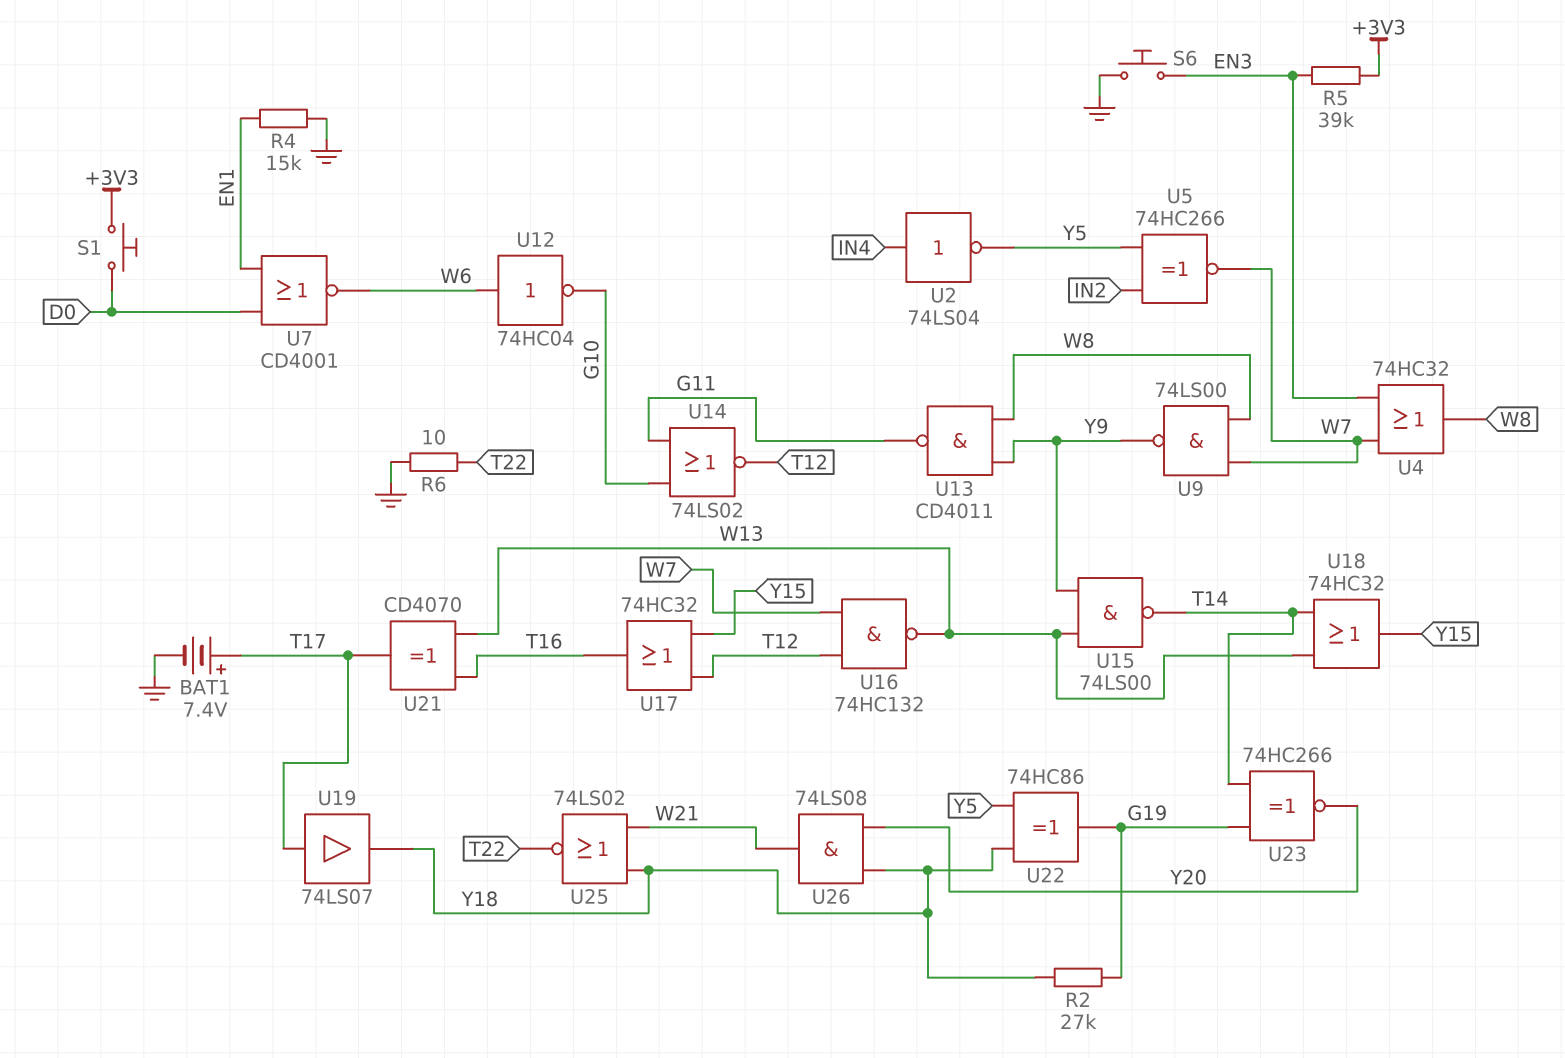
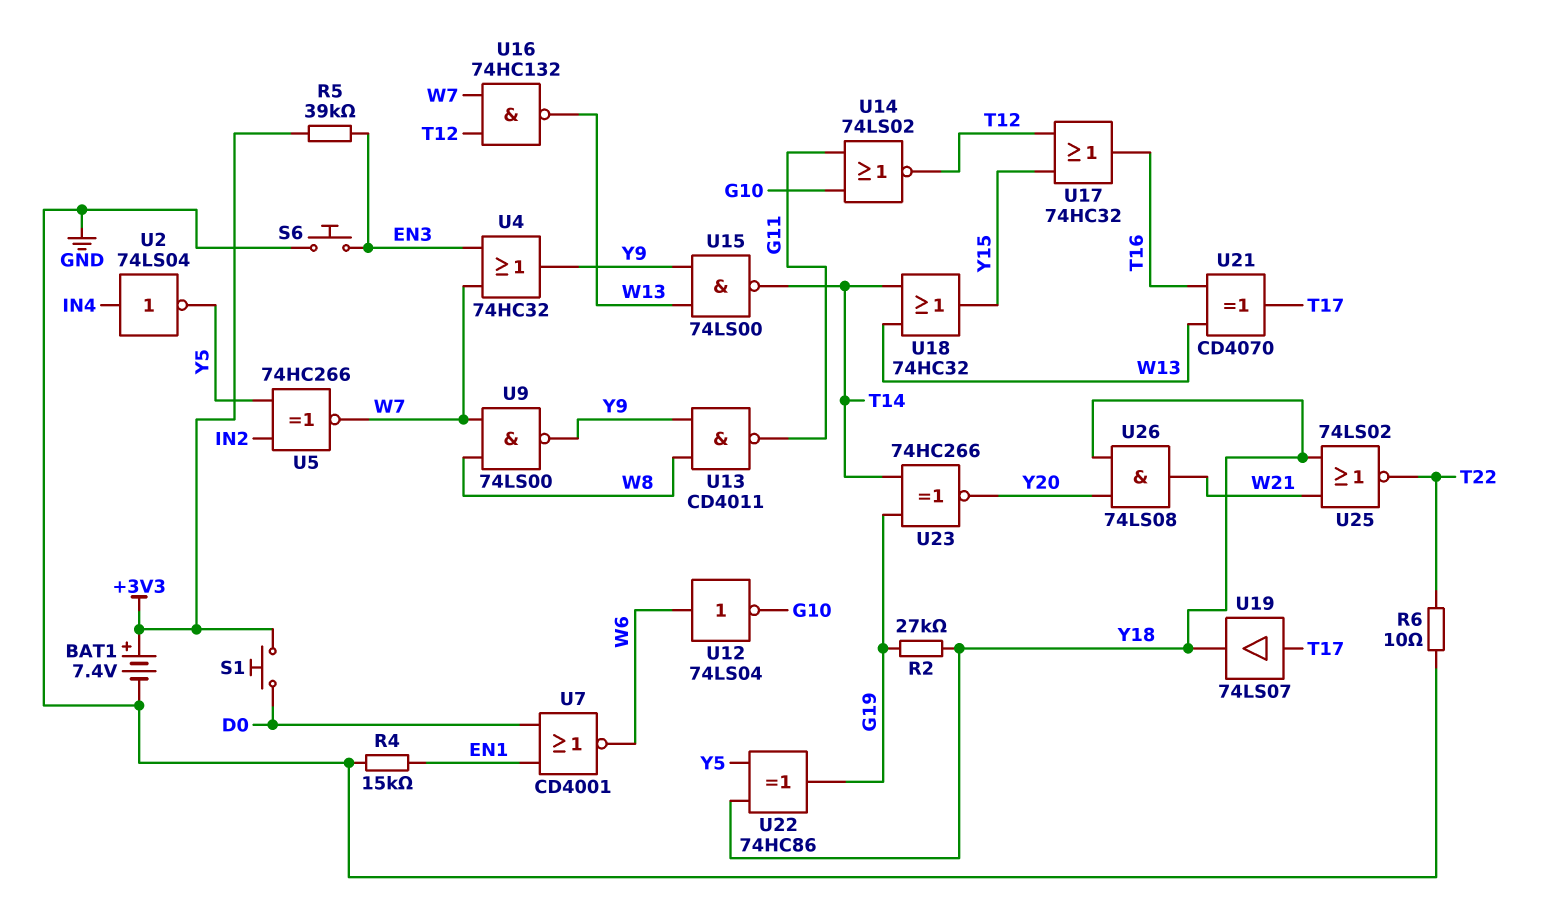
BAT1: 7.4V (plus T17, minus GND) -> 7.4V (plus +3V3, minus GND)
U4: OR 74HC32 (in EN3, in W7, out W8) -> OR 74HC32 (in EN3, in W7, out Y9)
U12: NOT 74HC04 (in W6, out G10) -> NOT 74LS04 (in W6, out G10)

